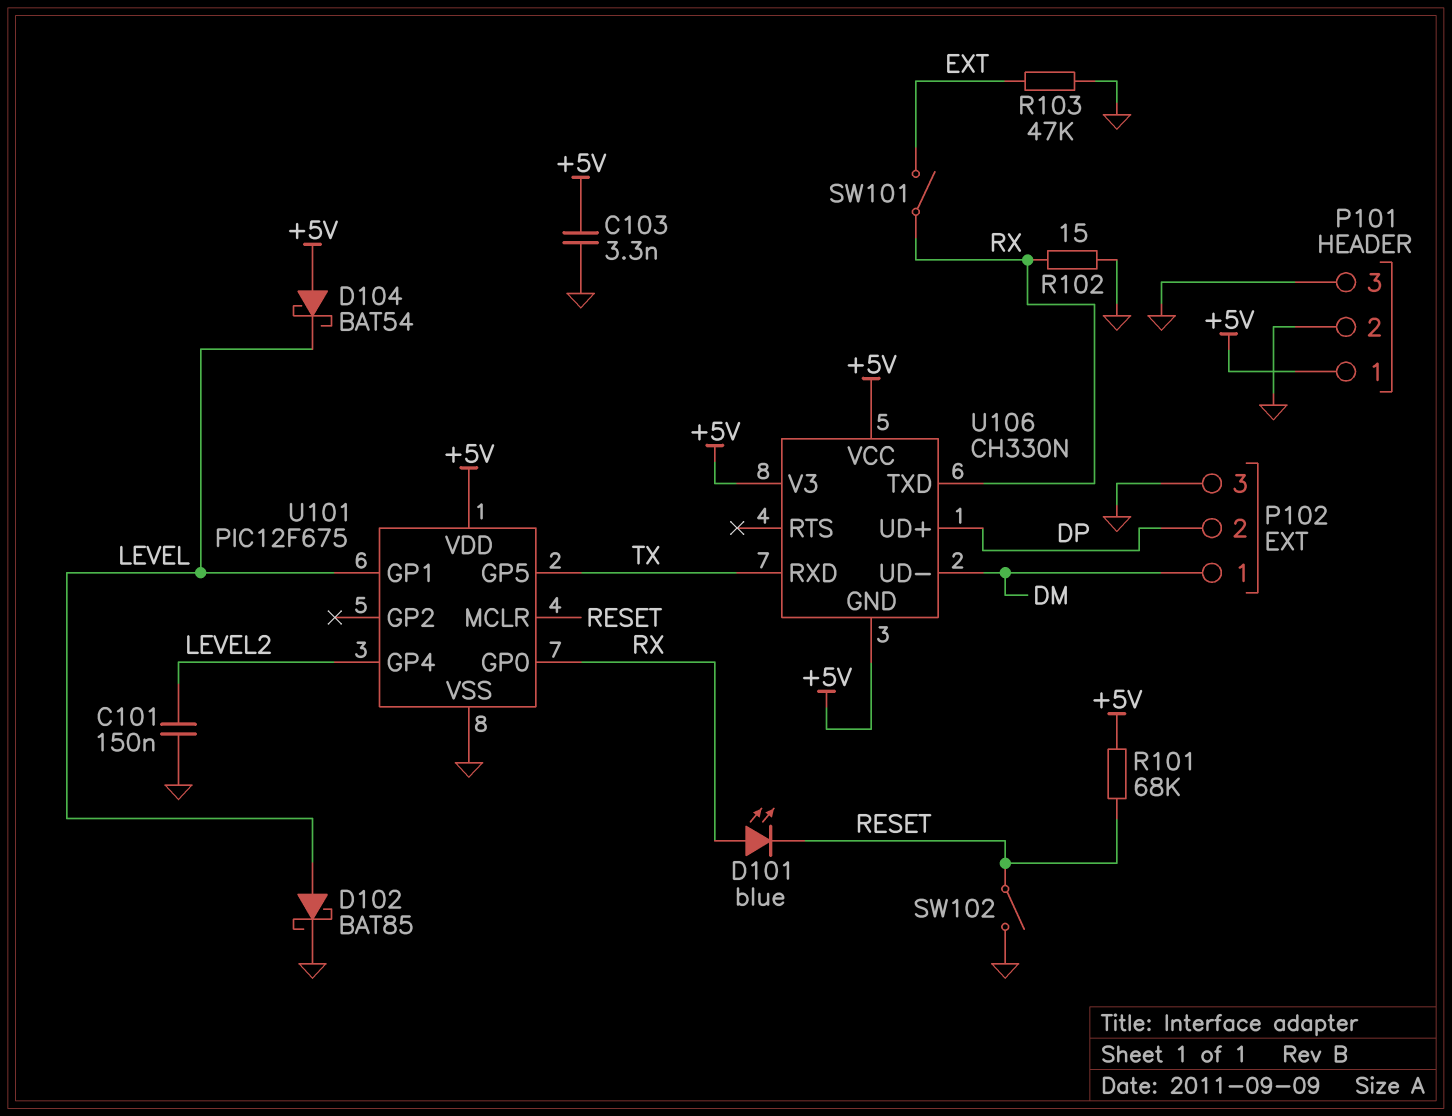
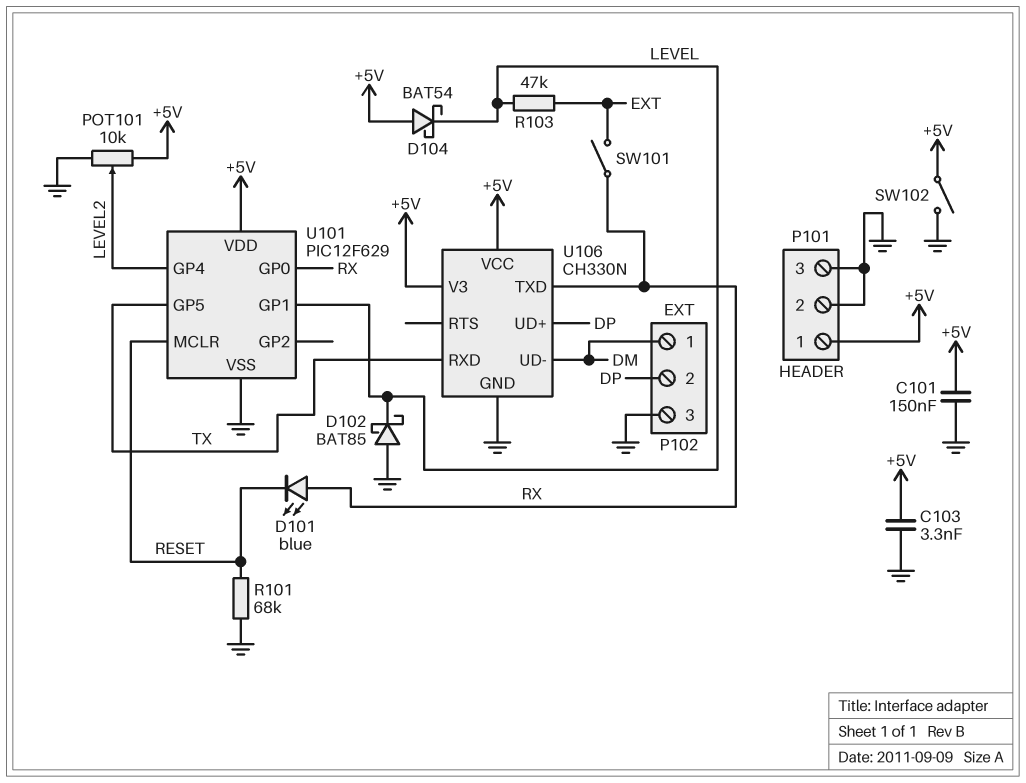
C101: 150nF (GND, LEVEL2) -> 150nF (+5V, GND)
D102: schottky BAT85 (A LEVEL, K GND) -> schottky BAT85 (A GND, K LEVEL)
POT101: none -> 10k (+5V, GND, wiper LEVEL2)
R101: 68k (+5V, RESET) -> 68k (GND, RESET)
R102: 15 (GND, RX) -> none
R103: 47k (EXT, GND) -> 47k (EXT, LEVEL)
SW102: switch (GND, RESET) -> switch (+5V, GND)
U101: PIC12F675 -> PIC12F629
U106 pin GND: +5V -> GND

